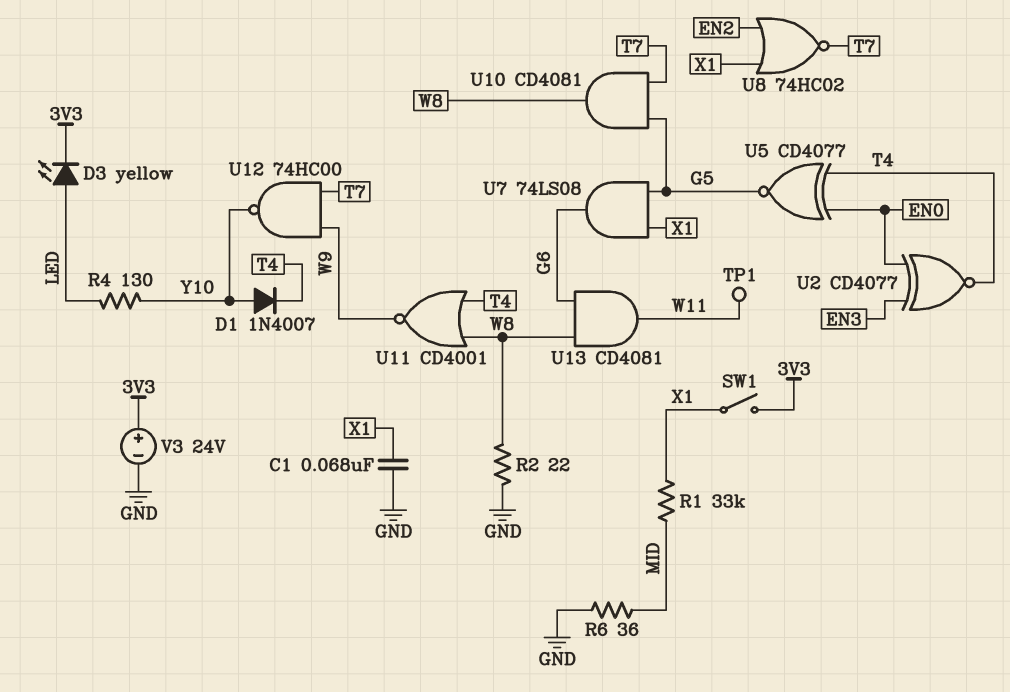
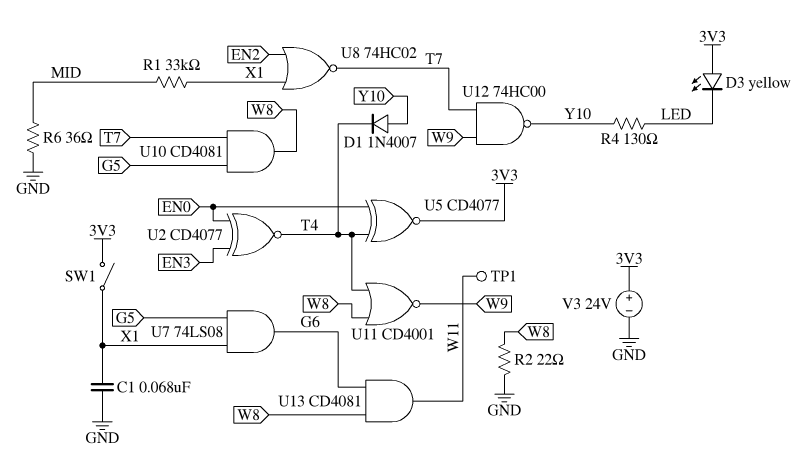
D3: LED yellow (A LED, K 3V3) -> LED yellow (A 3V3, K LED)
U5: XNOR CD4077 (in EN0, in T4, out G5) -> XNOR CD4077 (in EN0, in T4, out 3V3)

